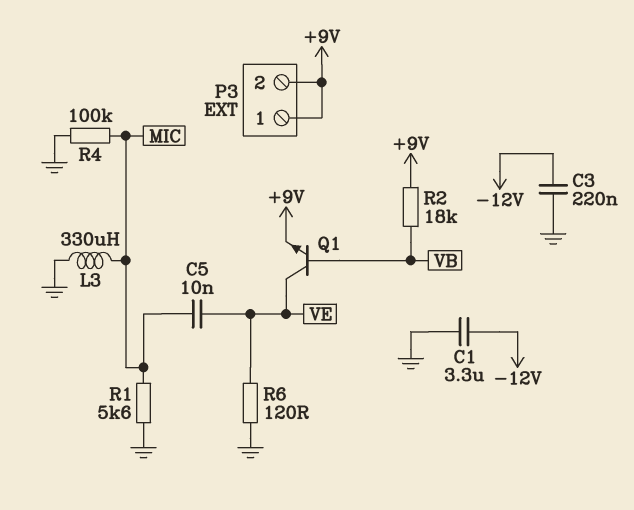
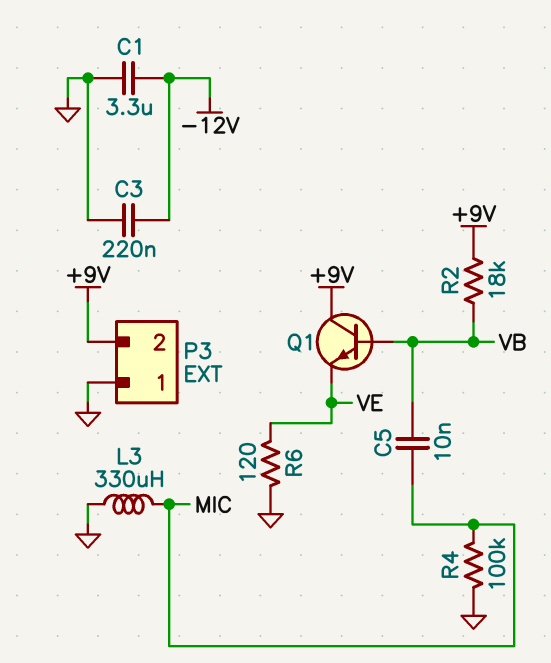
C5: 10nF (MIC, VE) -> 10nF (MIC, VB)
P3 pin 1: +9V -> GND
Q1: NPN (B VB, C VE, E +9V) -> NPN (B VB, C +9V, E VE)
R1: 5.6k (GND, MIC) -> none

